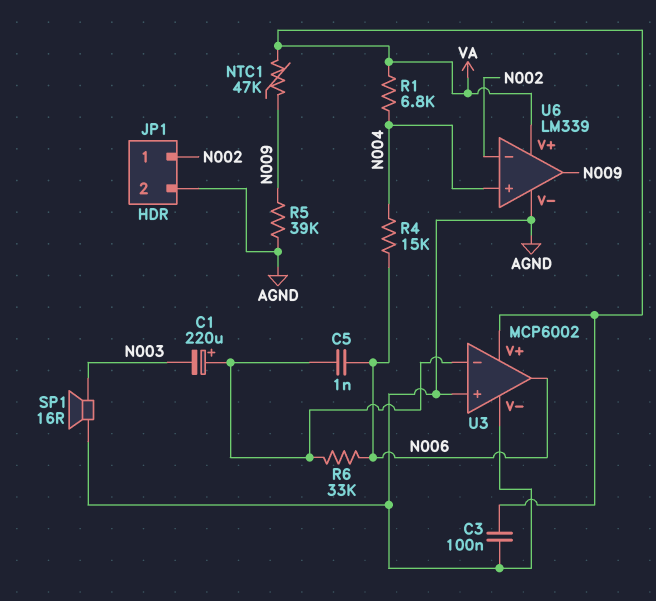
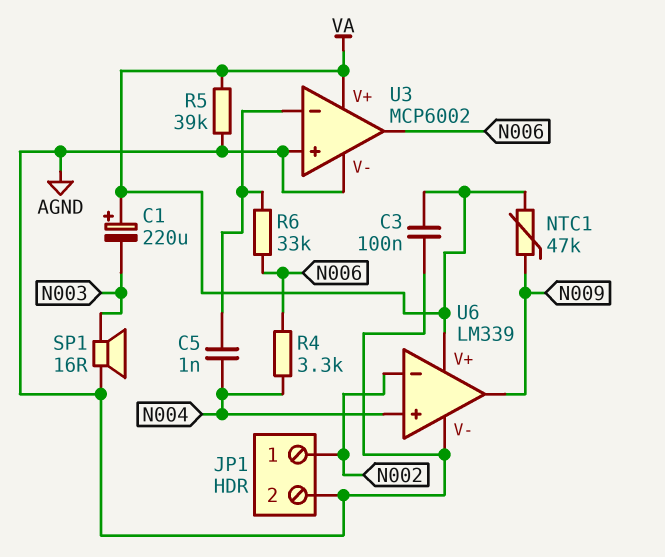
C1: 220uF (plus U3/in-, minus N003) -> 220uF (plus VA, minus N003)
C5: 1nF (N006, U3/in-) -> 1nF (N004, U3/in-)
R1: 6.8k (N004, VA) -> none
R4: 15k (N004, N006) -> 3.3k (N004, N006)
R5: 39k (AGND, N009) -> 39k (AGND, VA)

